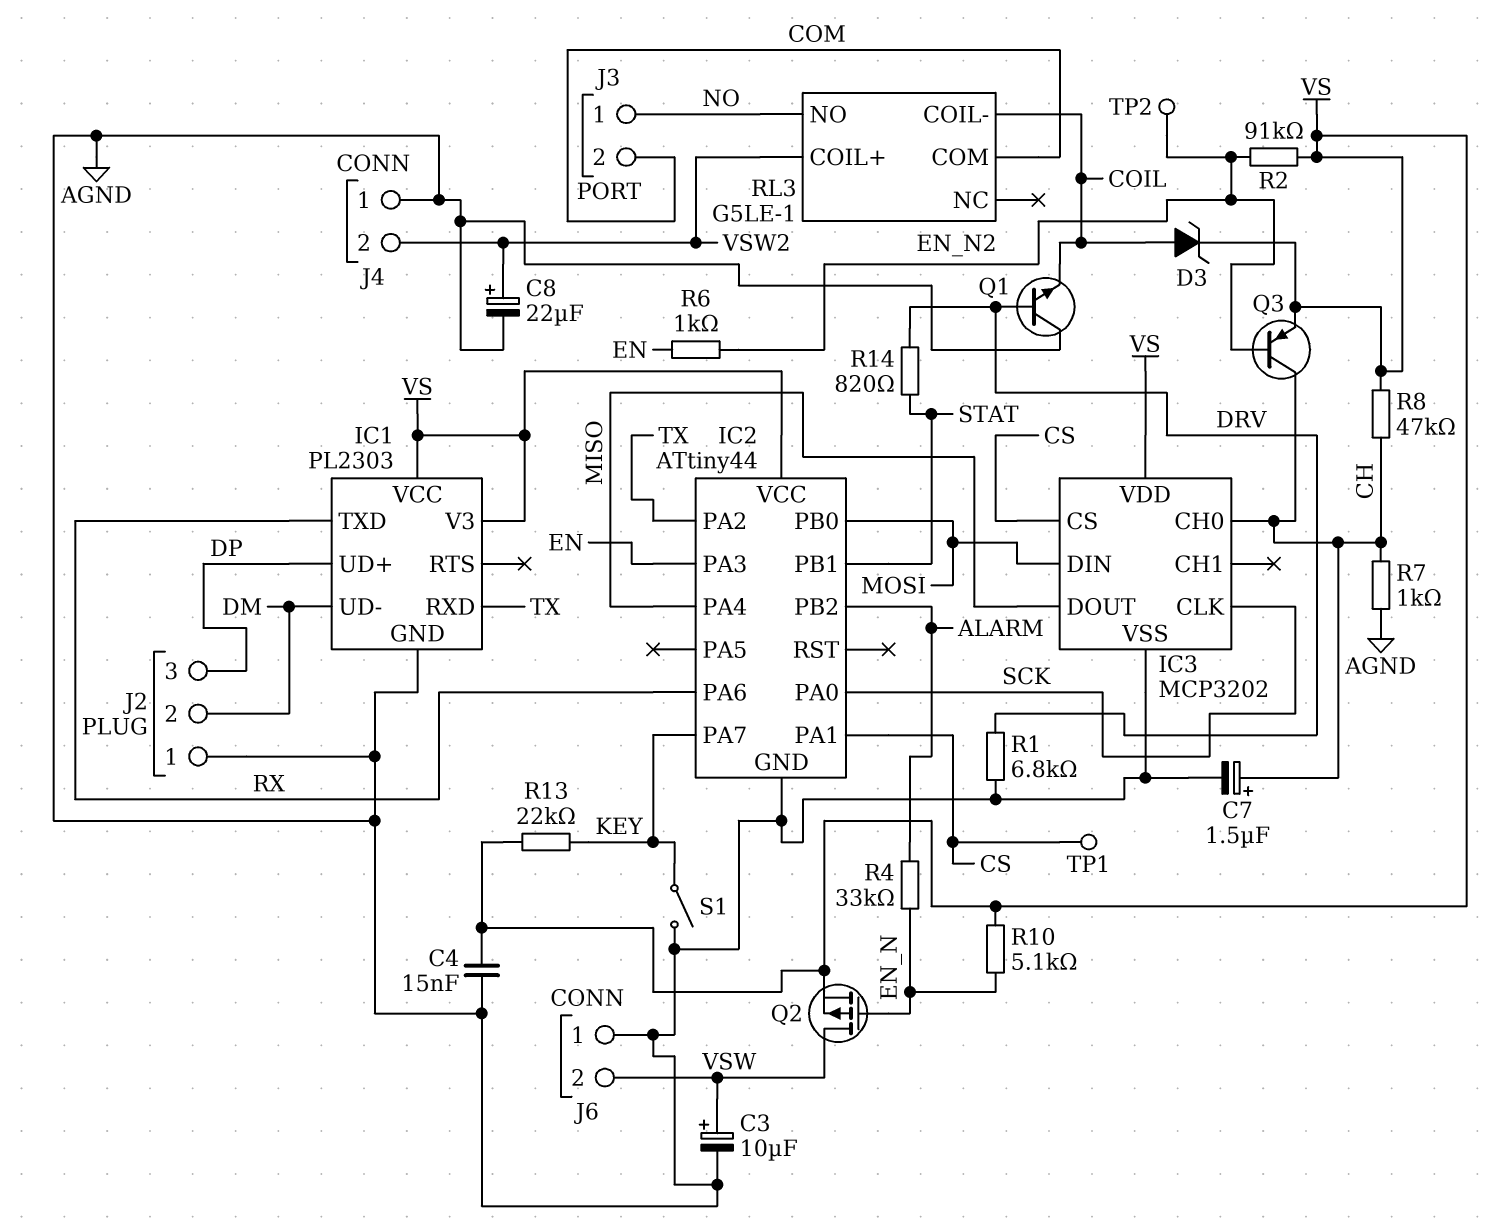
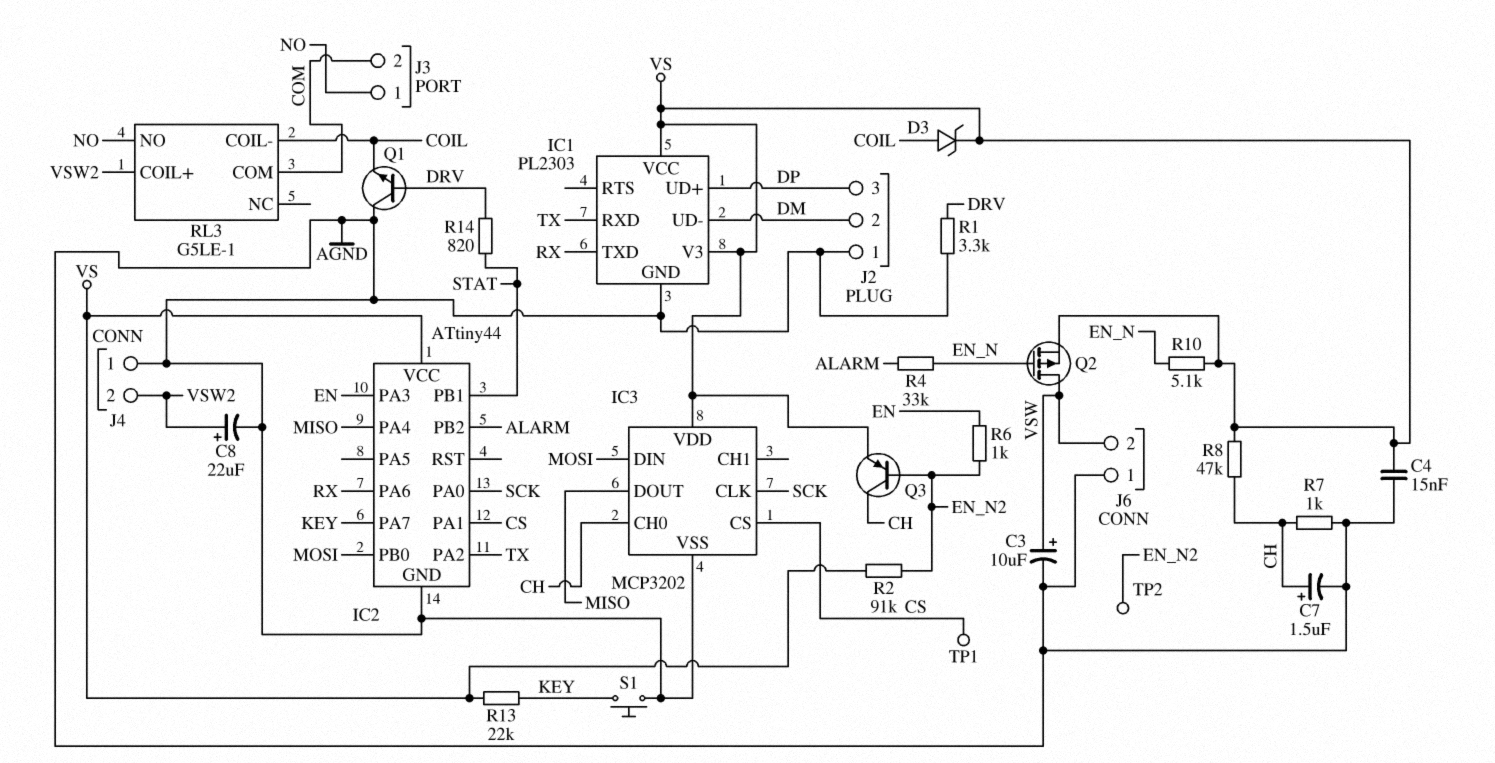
R1: 6.8k (AGND, DRV) -> 3.3k (AGND, DRV)
S1: switch (AGND, KEY) -> button (AGND, KEY)

